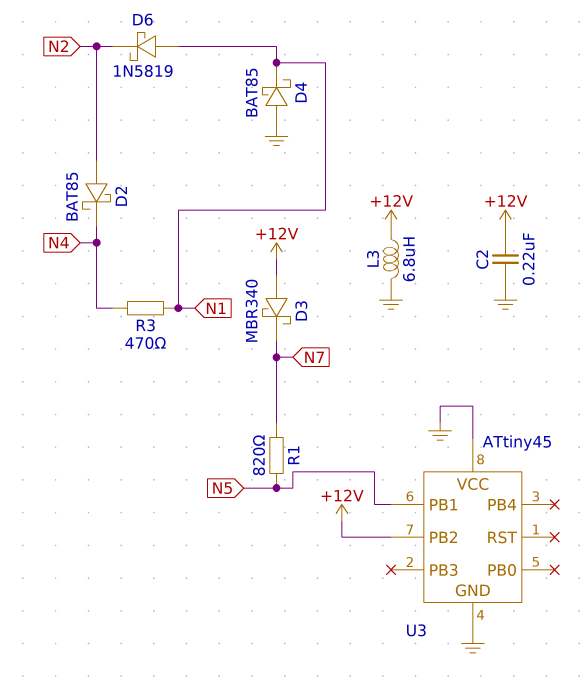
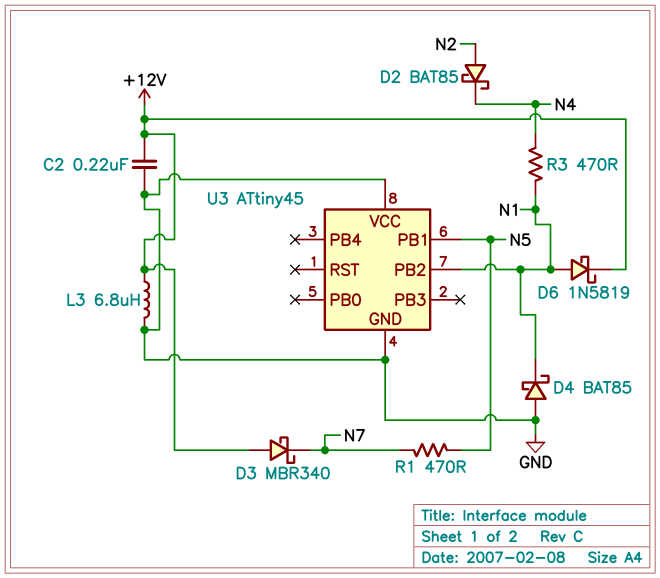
D6: schottky 1N5819 (A N1, K N2) -> schottky 1N5819 (A N1, K +12V)
R1: 820 (N5, N7) -> 470 (N5, N7)
U3 pin PB2: +12V -> N1

